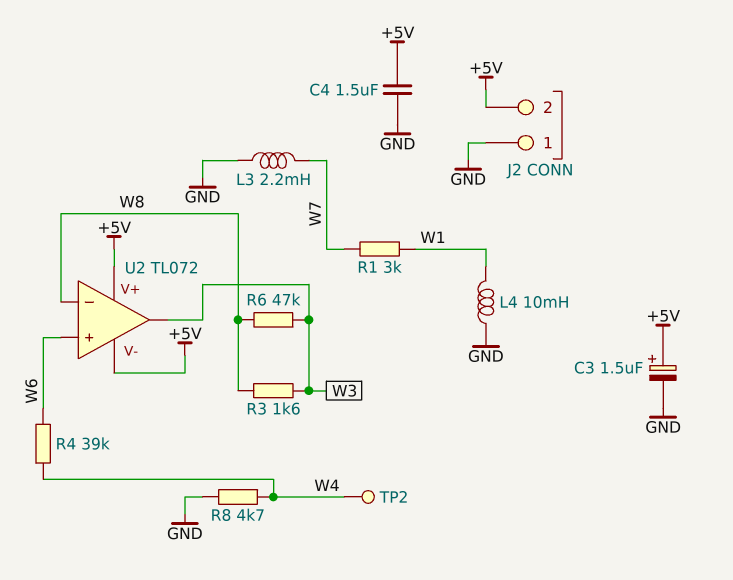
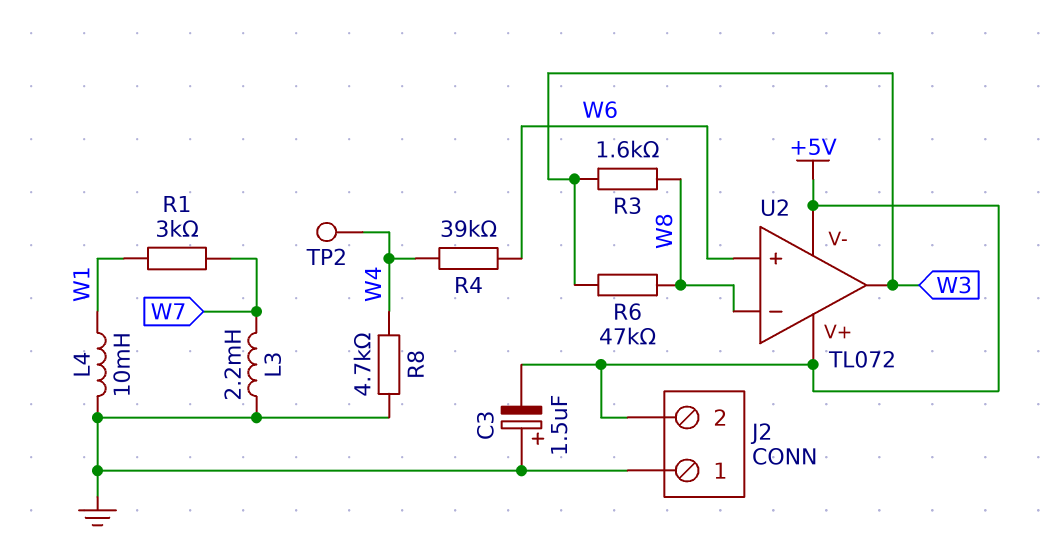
C3: 1.5uF (plus +5V, minus GND) -> 1.5uF (plus GND, minus +5V)
C4: 1.5uF (+5V, GND) -> none

